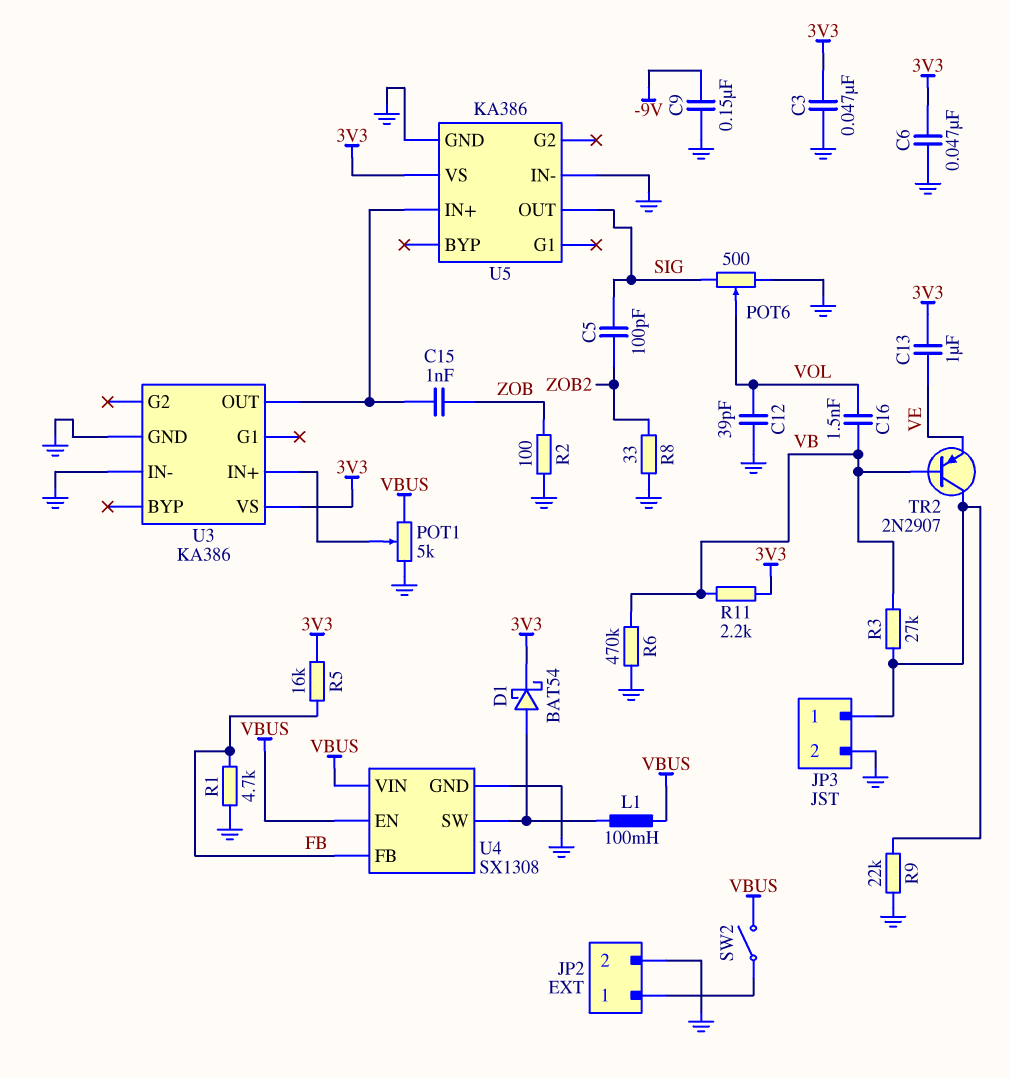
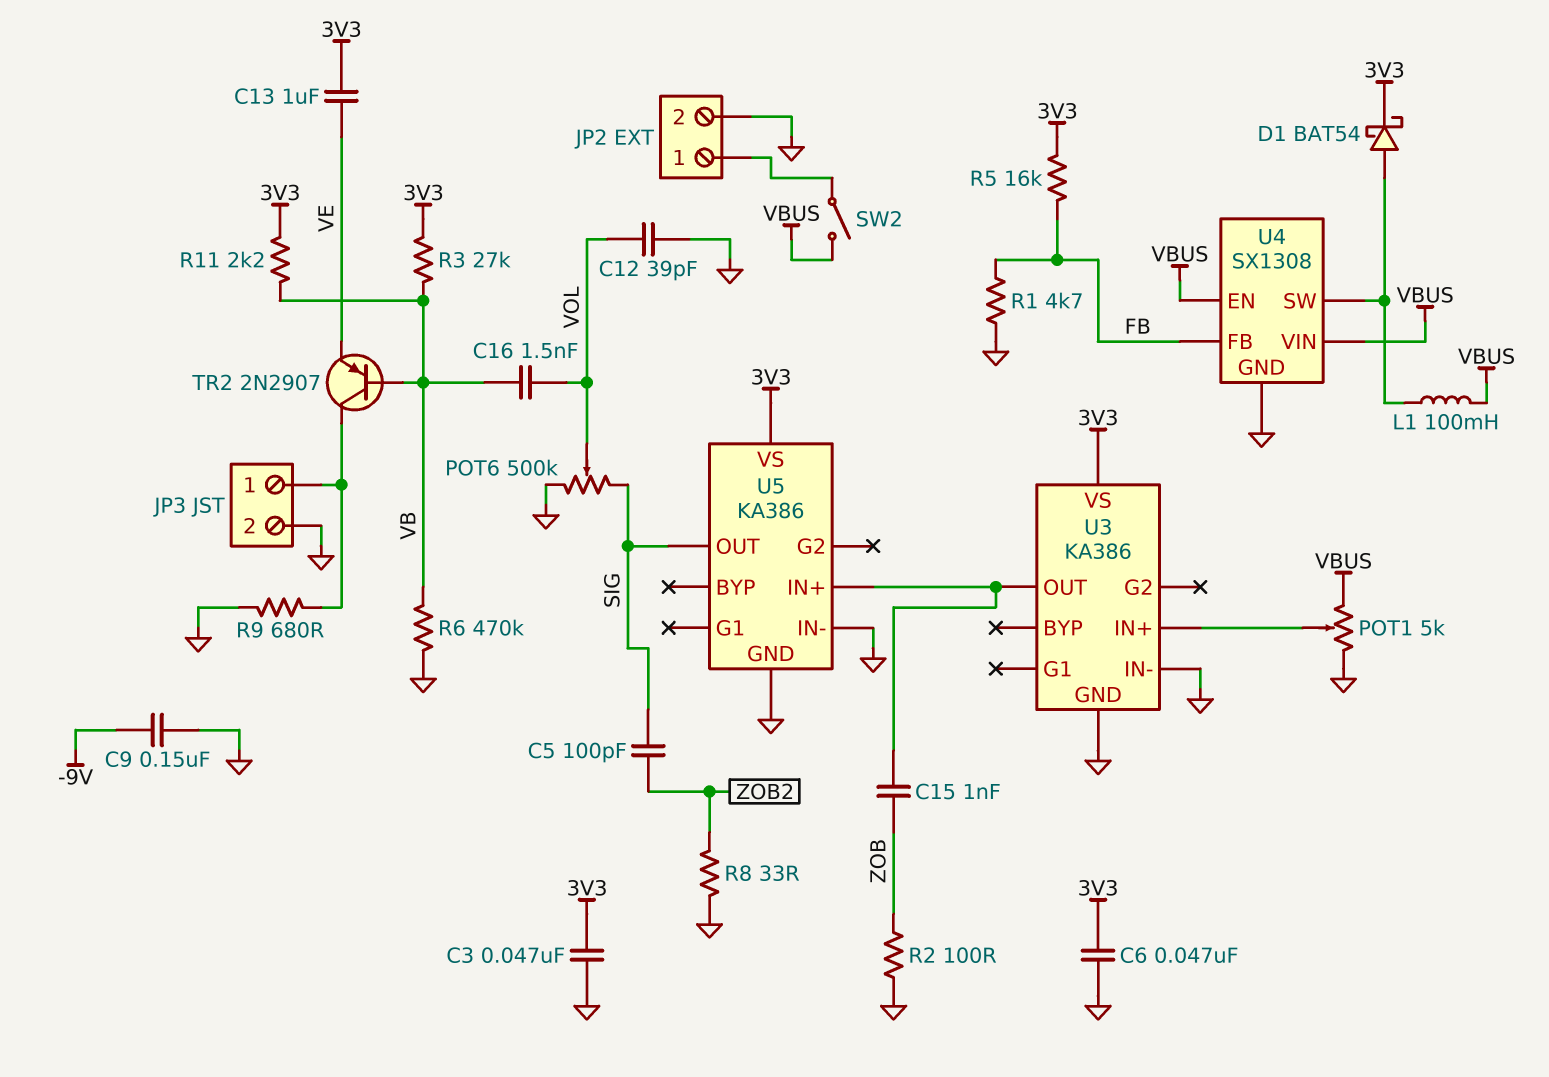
POT6: 500 (GND, SIG, wiper VOL) -> 500k (GND, SIG, wiper VOL)
R3: 27k (JP3/1, VB) -> 27k (3V3, VB)
R9: 22k (GND, JP3/1) -> 680 (GND, JP3/1)

